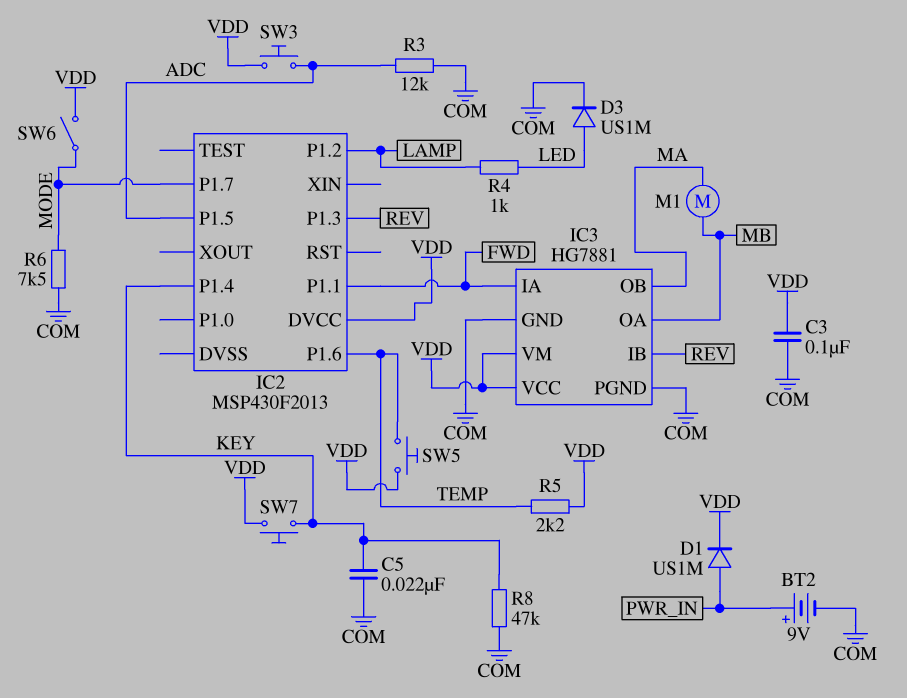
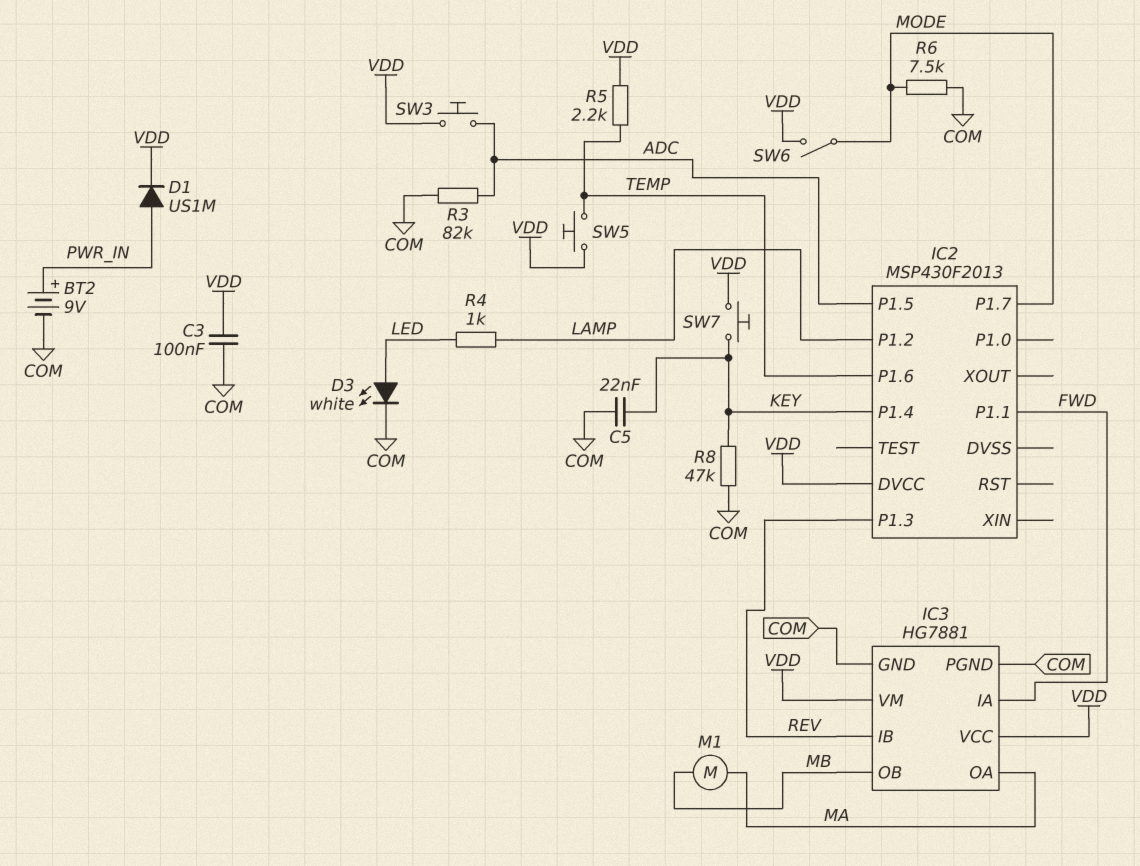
D3: diode US1M (A LED, K COM) -> LED white (A LED, K COM)
IC3 pin OA: MB -> MA
IC3 pin OB: MA -> MB
R3: 12k (ADC, COM) -> 82k (ADC, COM)

